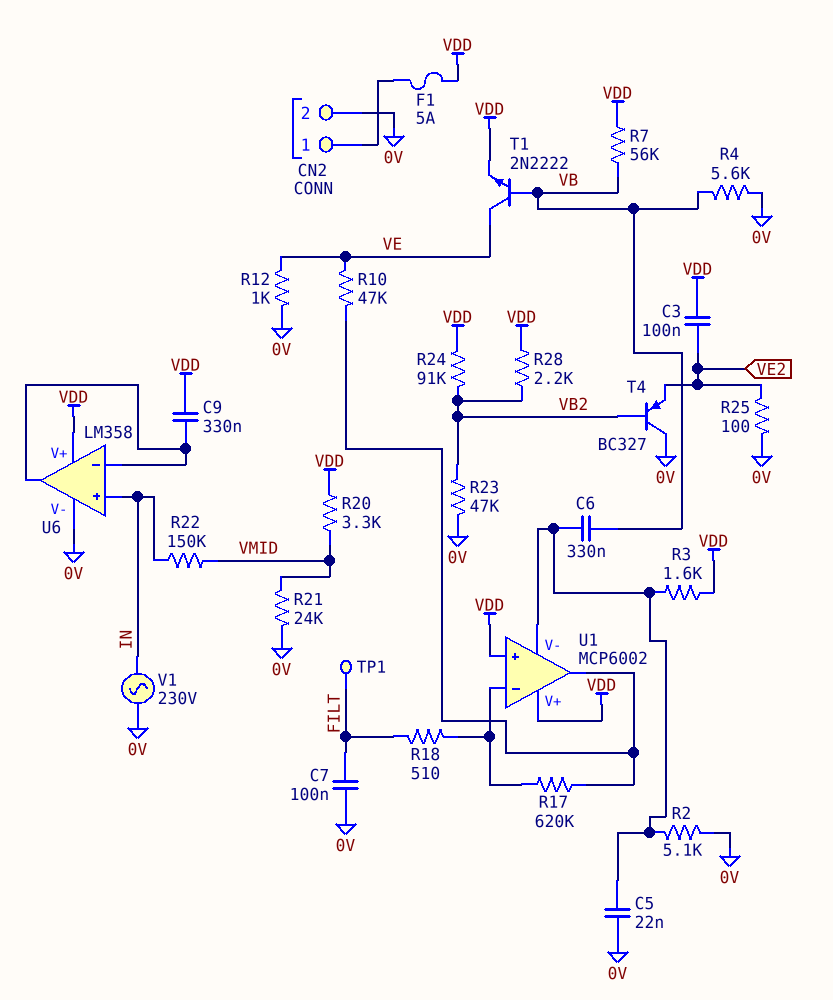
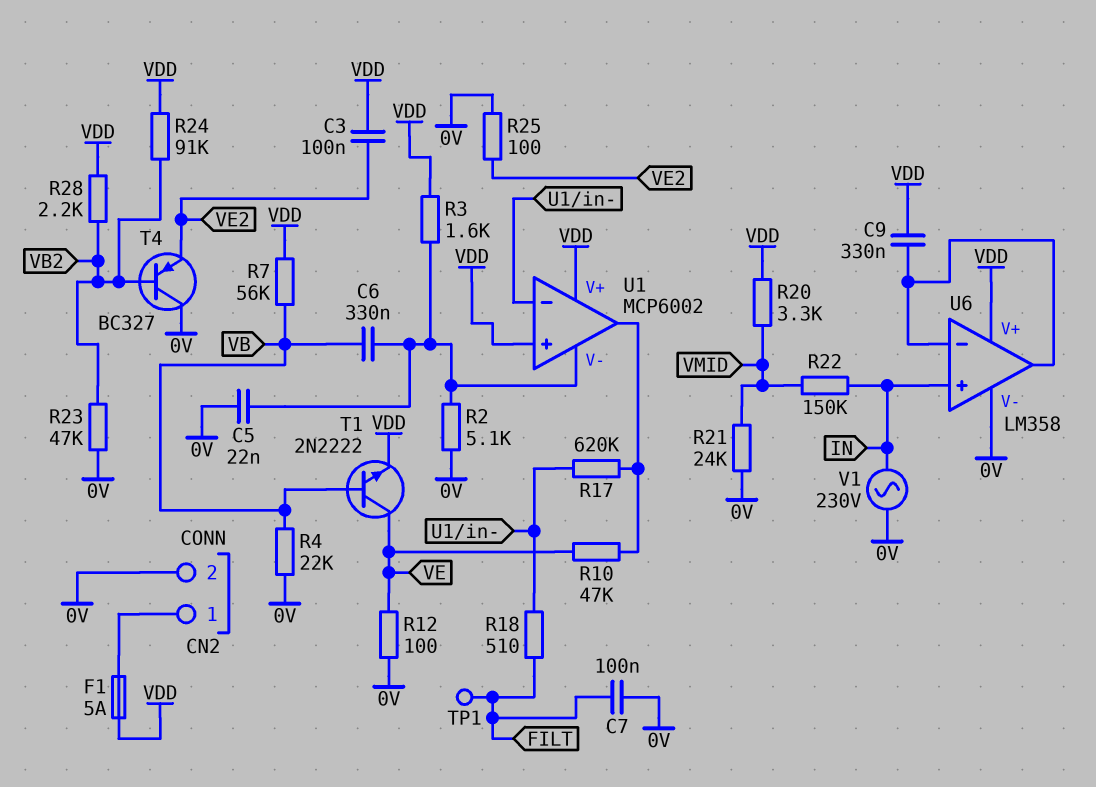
R4: 5.6k (0V, VB) -> 22k (0V, VB)
R12: 1k (0V, VE) -> 100 (0V, VE)

